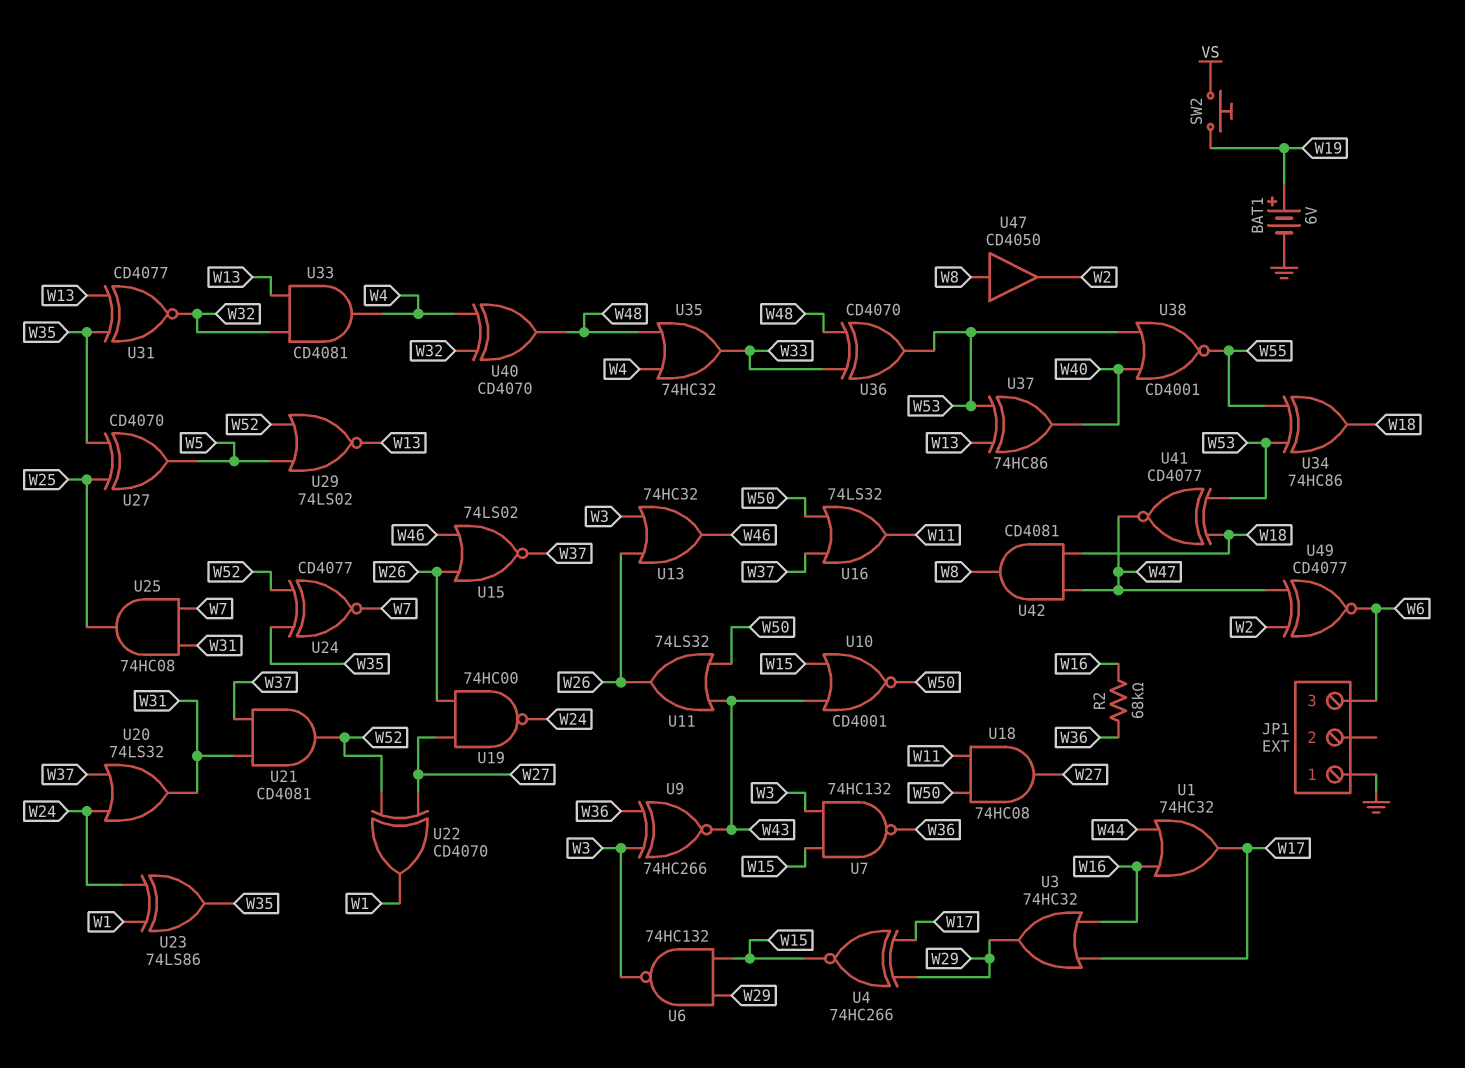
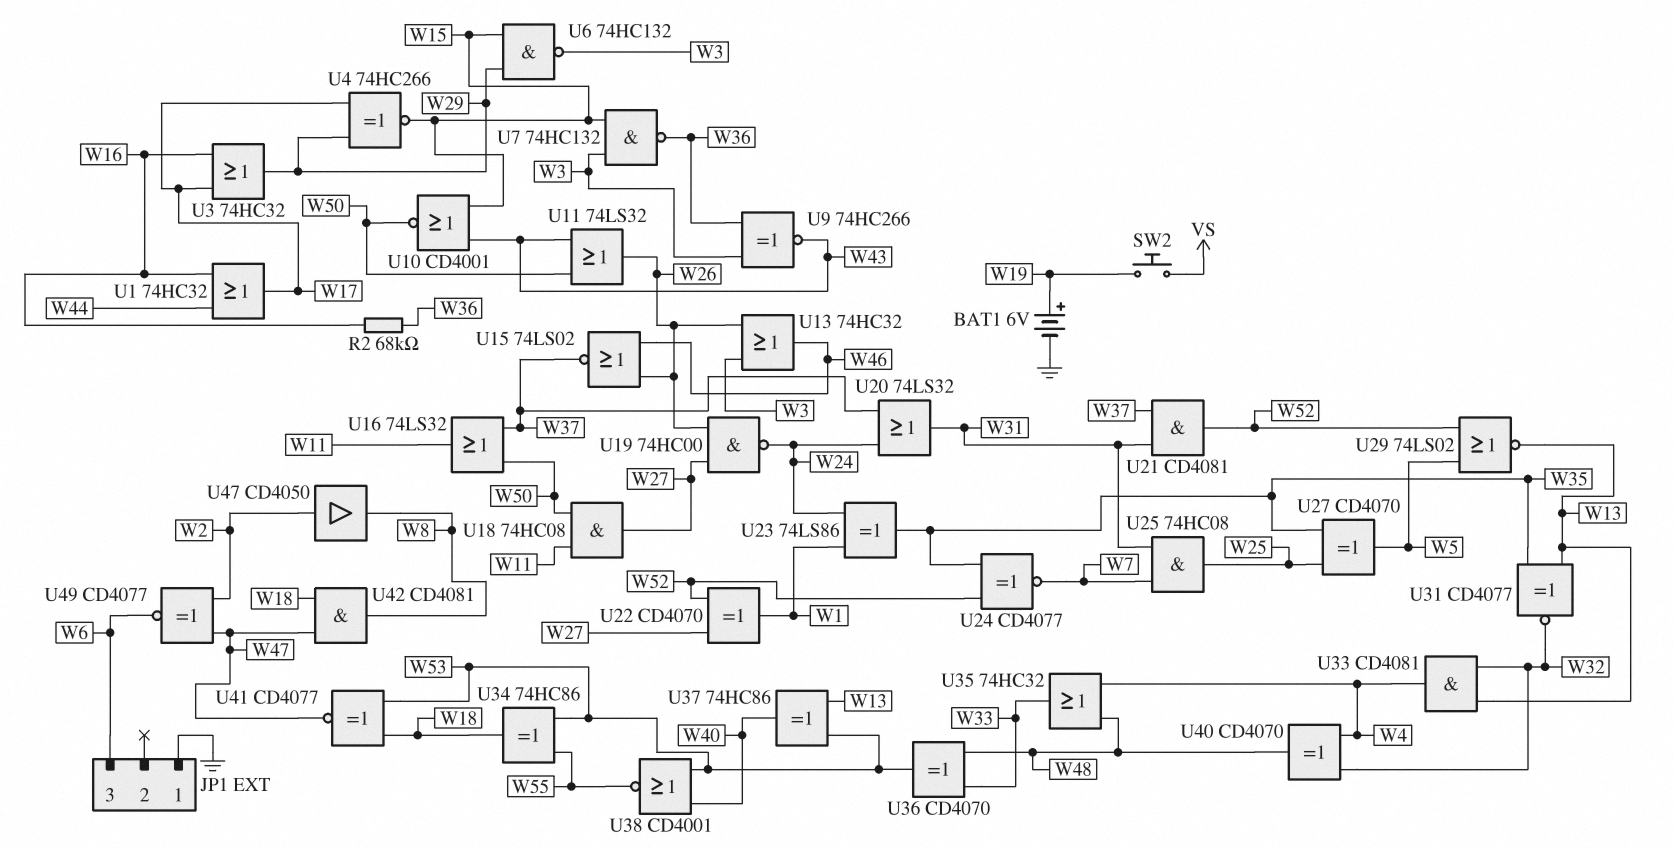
U47: buffer CD4050 (in W8, out W2) -> buffer CD4050 (in W2, out W8)

